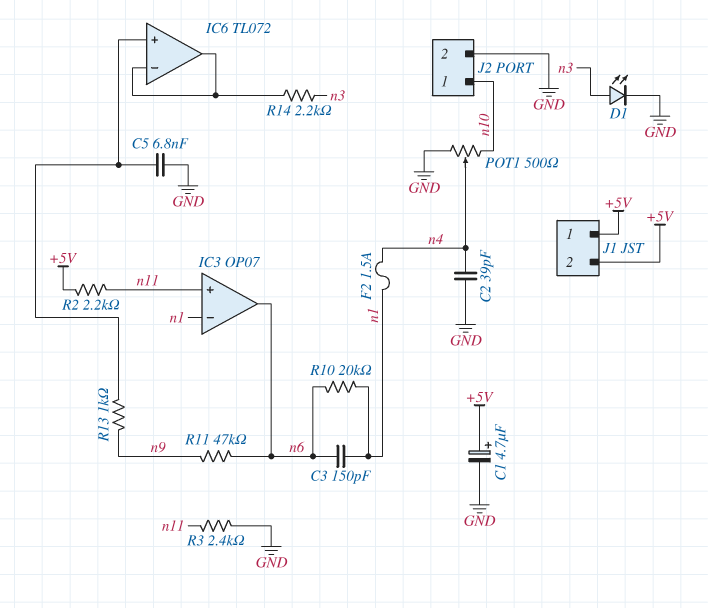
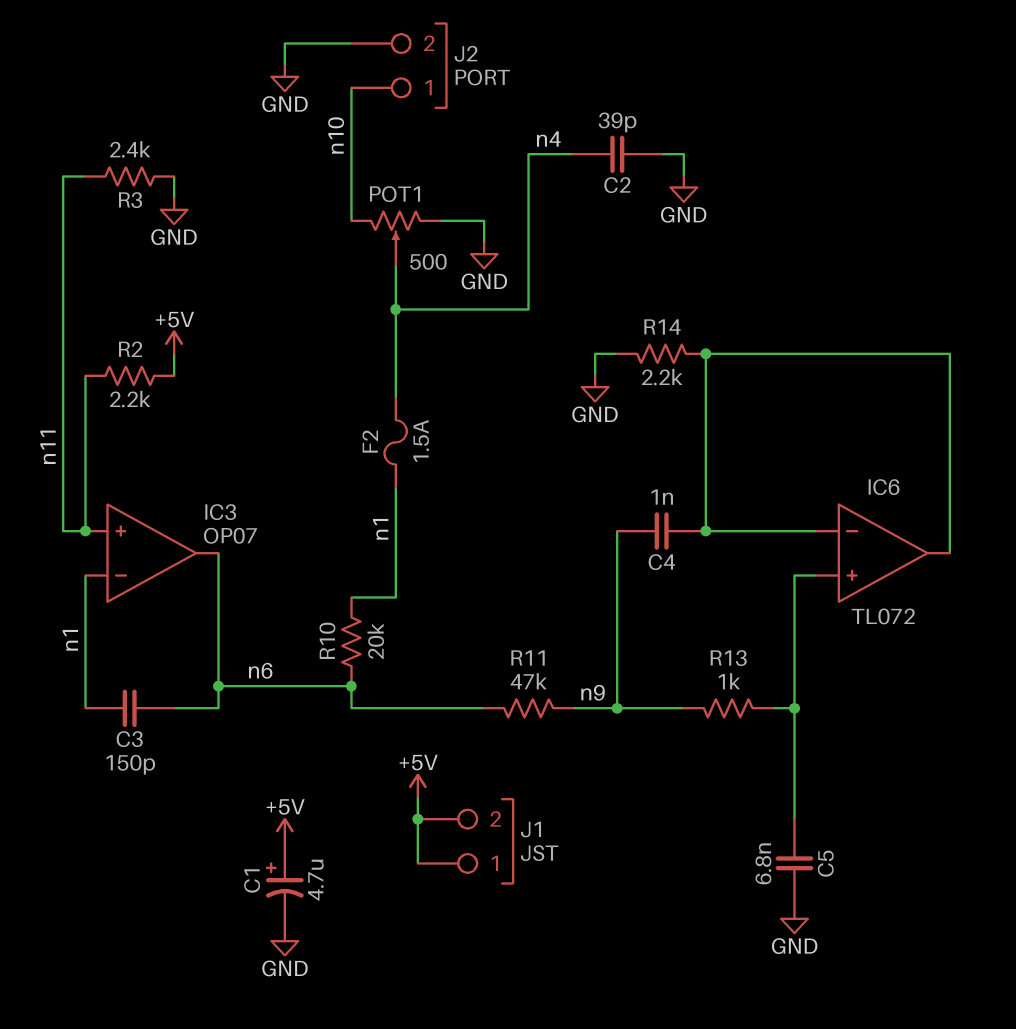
C4: none -> 1nF (IC6/in-, n9)
D1: LED (A n3, K GND) -> none
R14: 2.2k (IC6/in-, n3) -> 2.2k (GND, IC6/in-)

